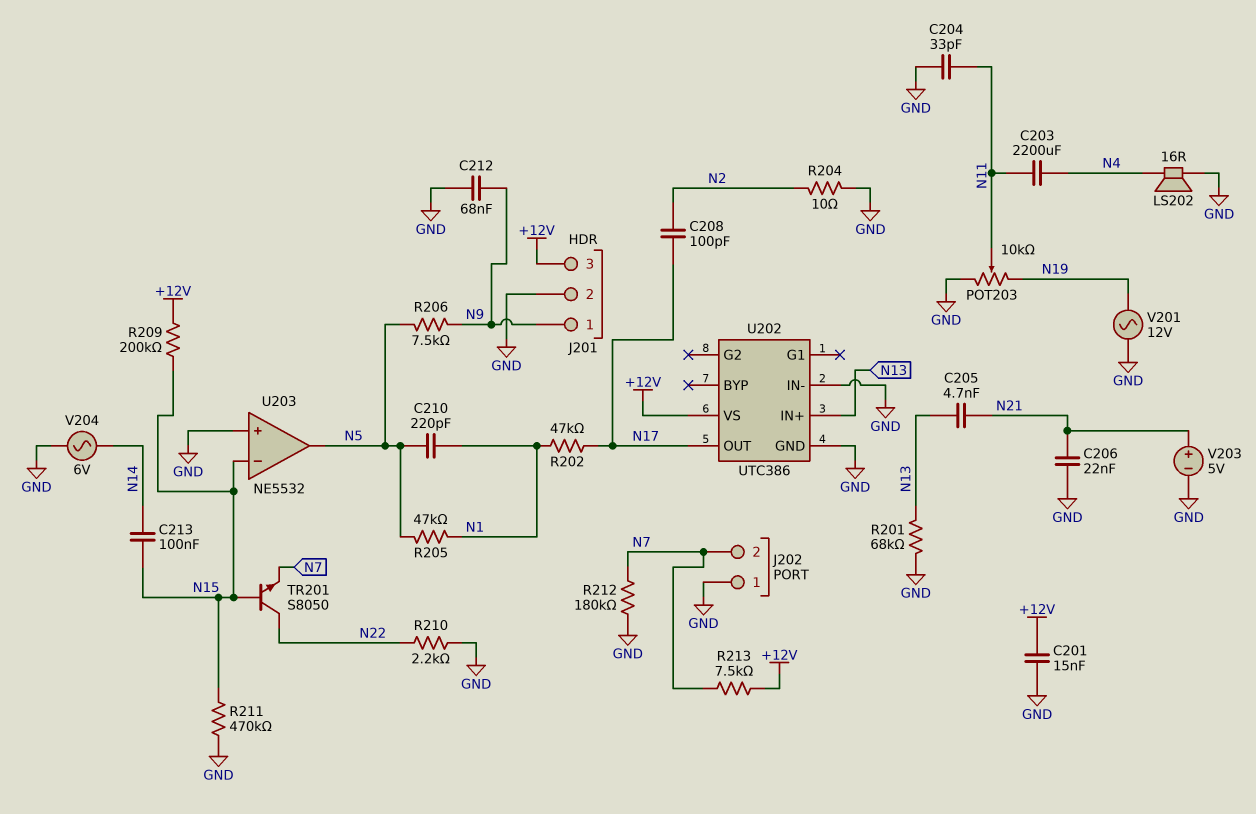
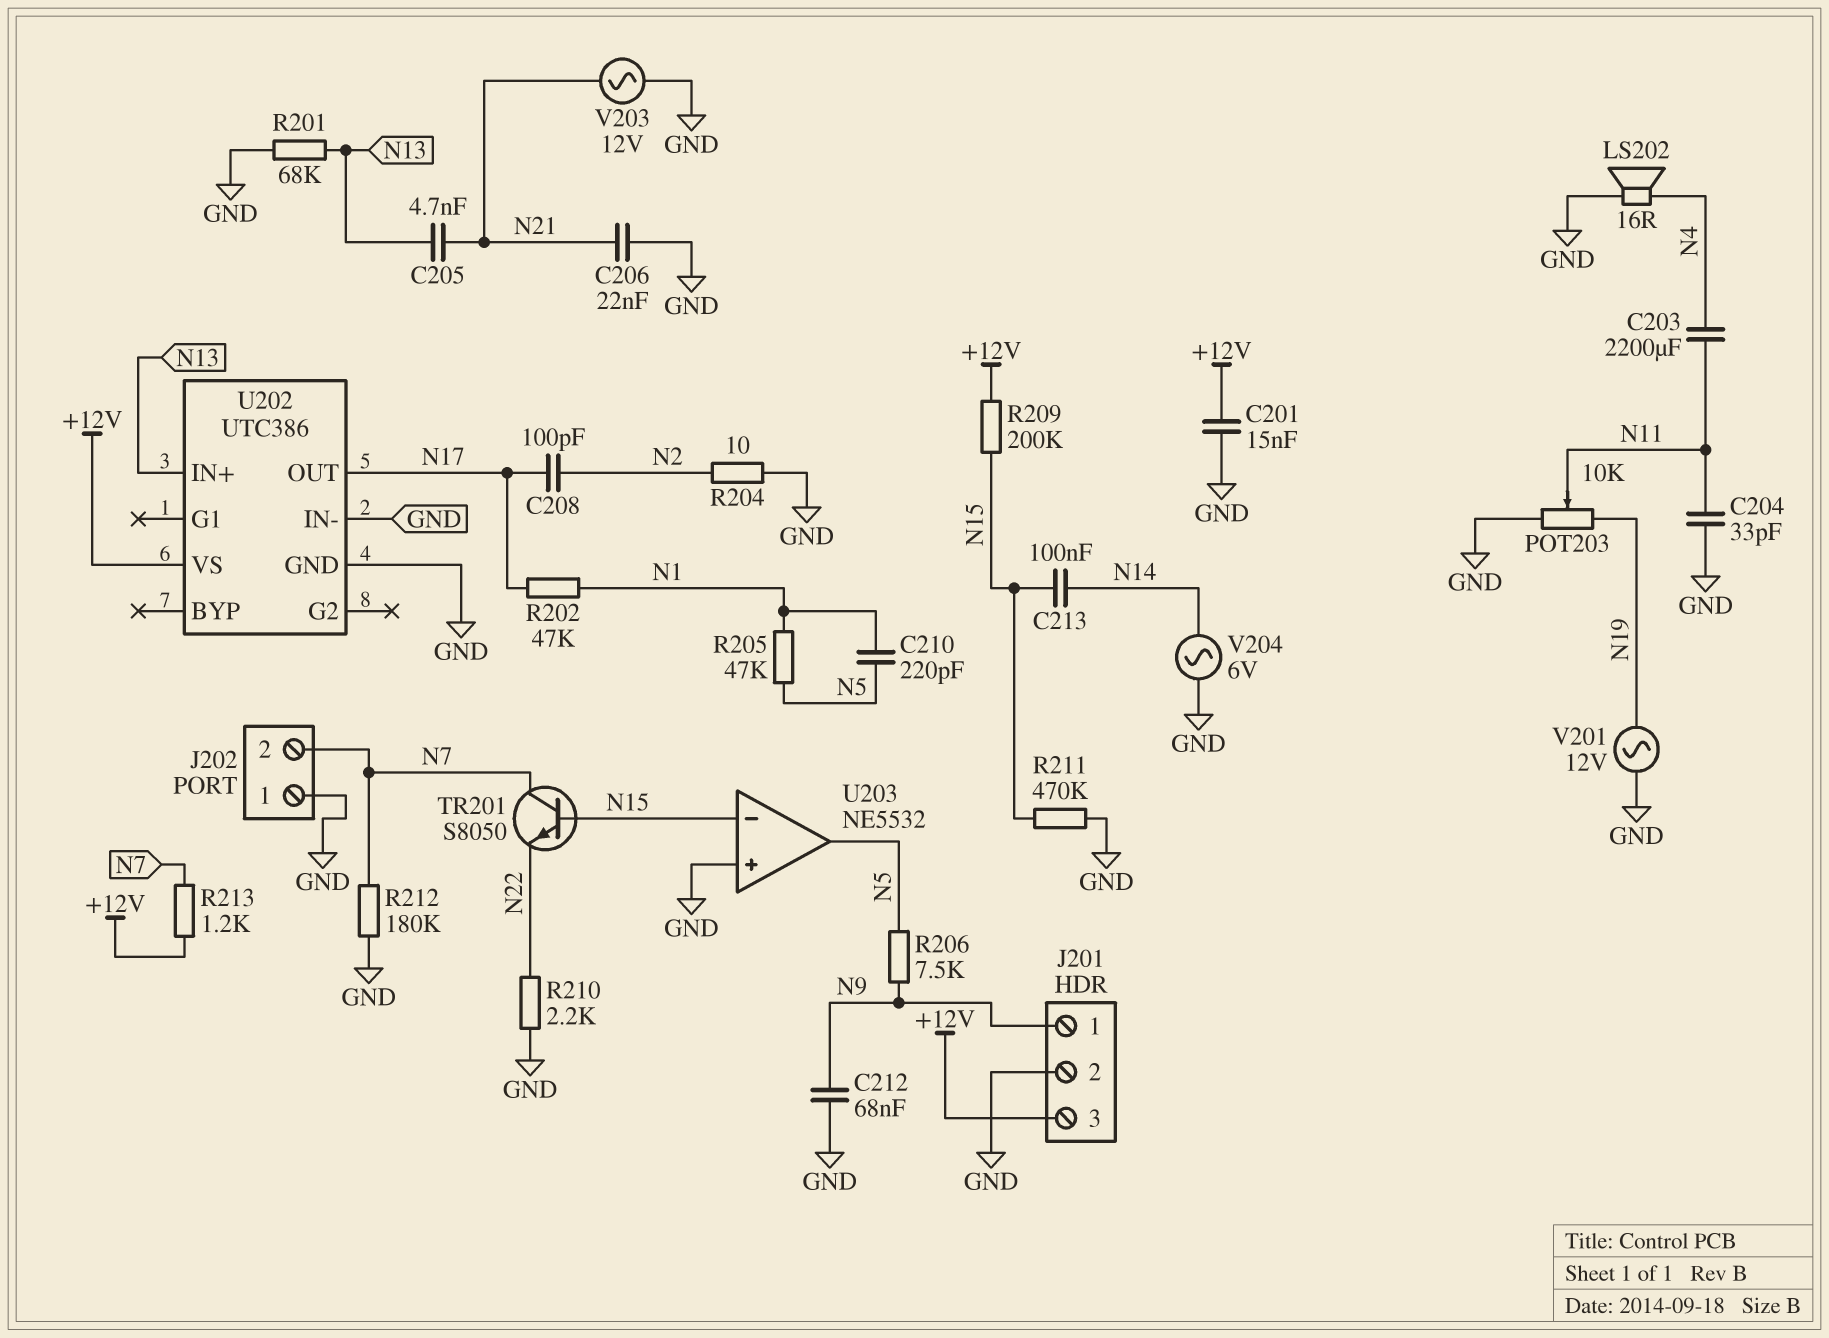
R213: 7.5k (+12V, N7) -> 1.2k (+12V, N7)
TR201: NPN S8050 (B N15, C N22, E N7) -> NPN S8050 (B N15, C N7, E N22)
V203: 5V (plus N21, minus GND) -> AC 12V (GND, N21)

